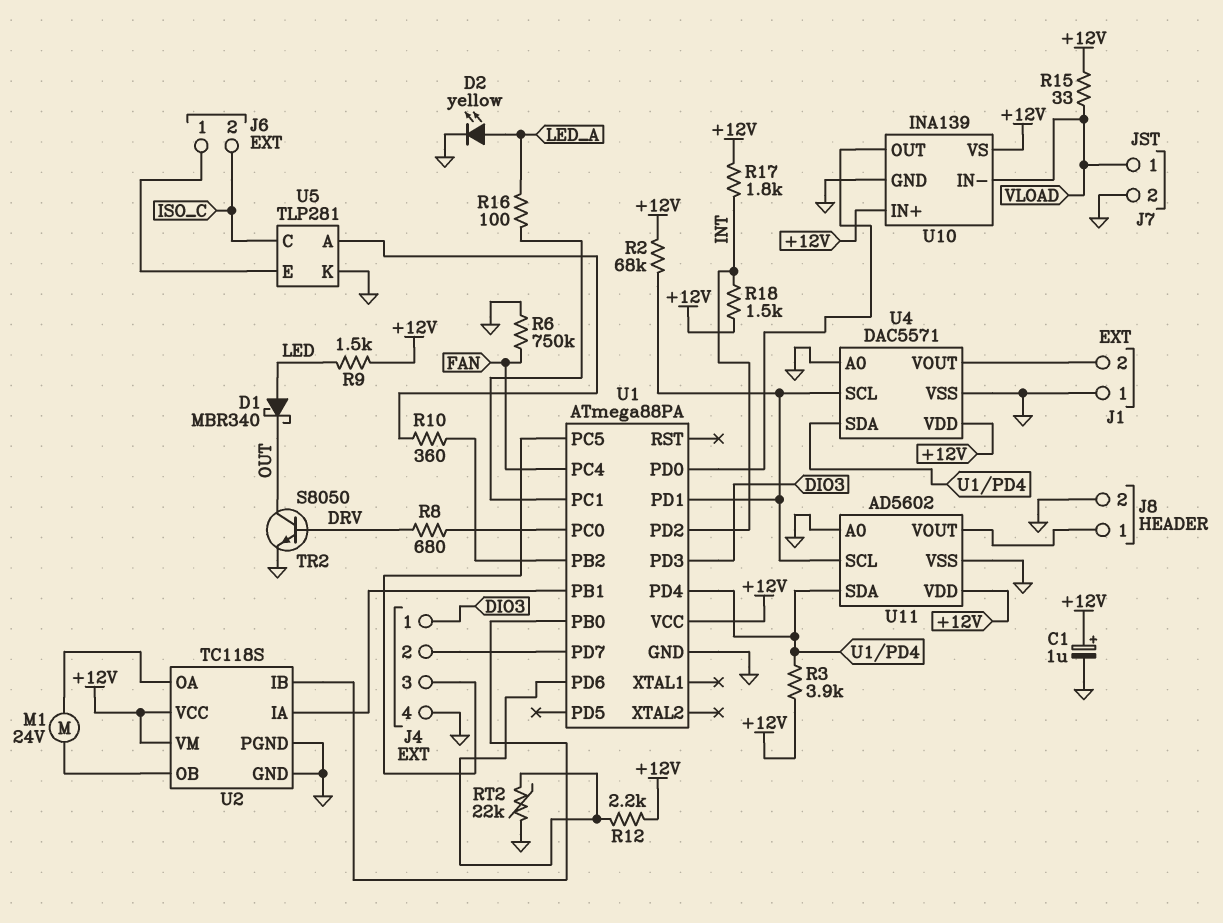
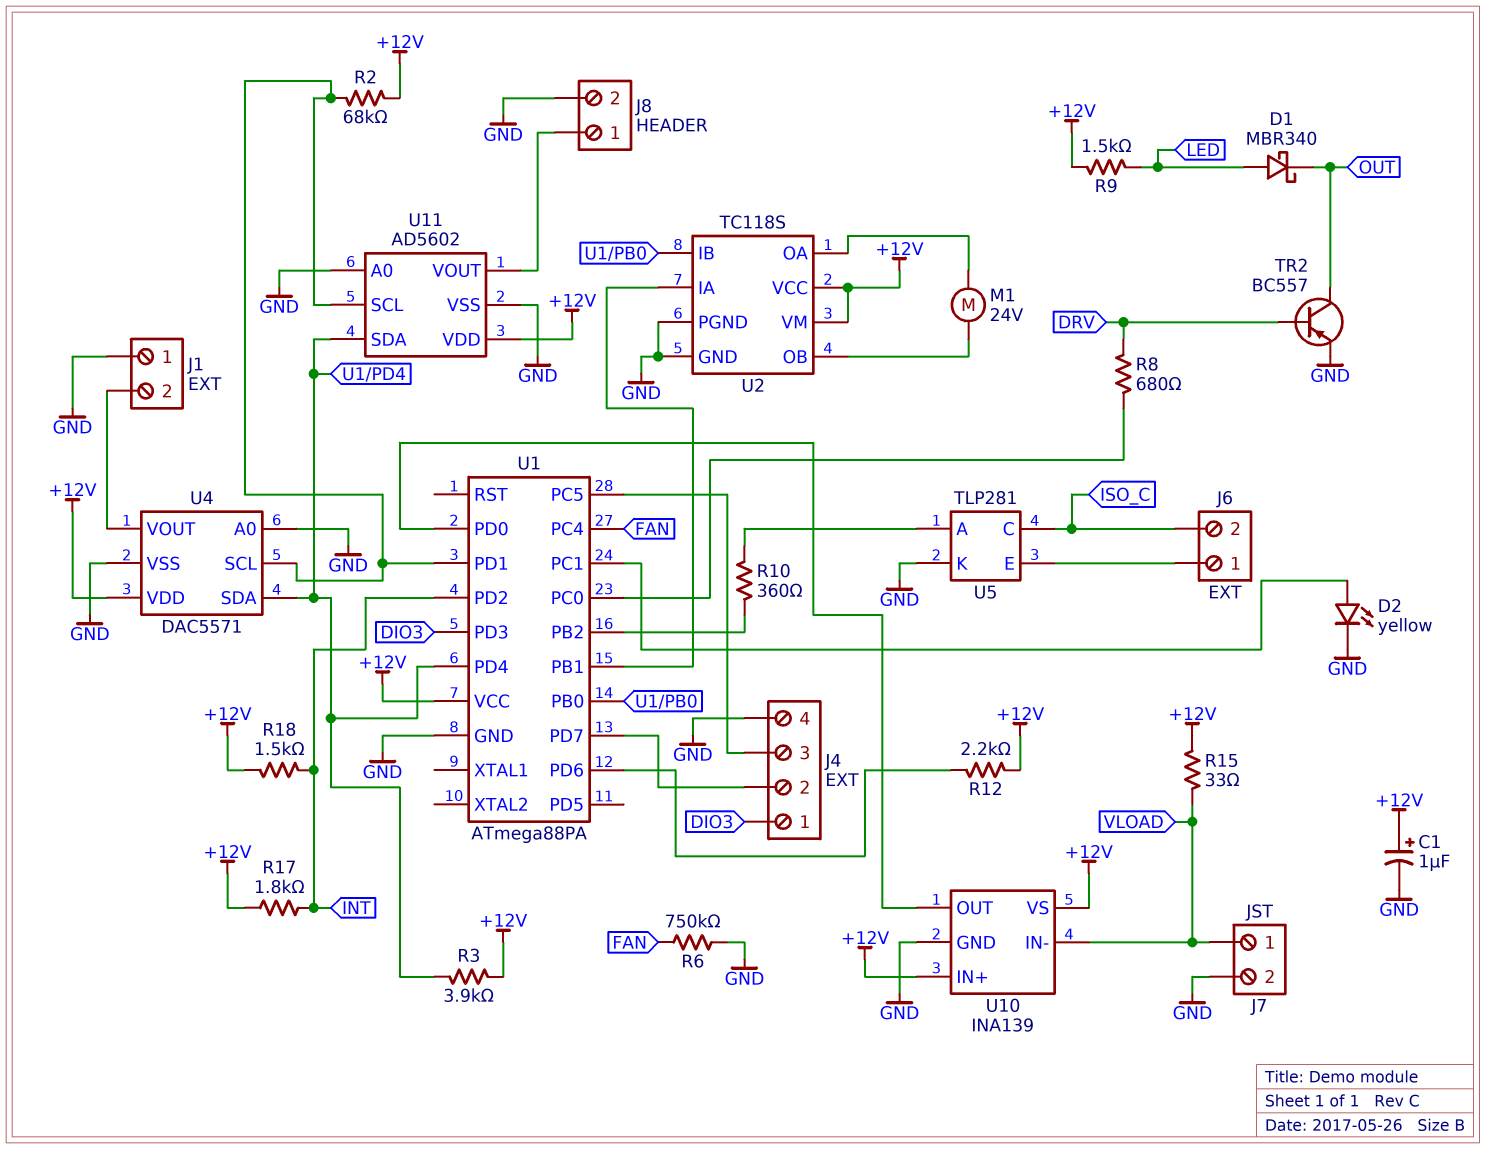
D2: LED yellow (A LED_A, K GND) -> LED yellow (A U1/PC1, K GND)
R16: 100 (LED_A, U1/PC1) -> none
RT2: 22k (GND, U1/PD6) -> none
TR2: NPN S8050 (B DRV, C OUT, E GND) -> PNP BC557 (B DRV, C OUT, E GND)

